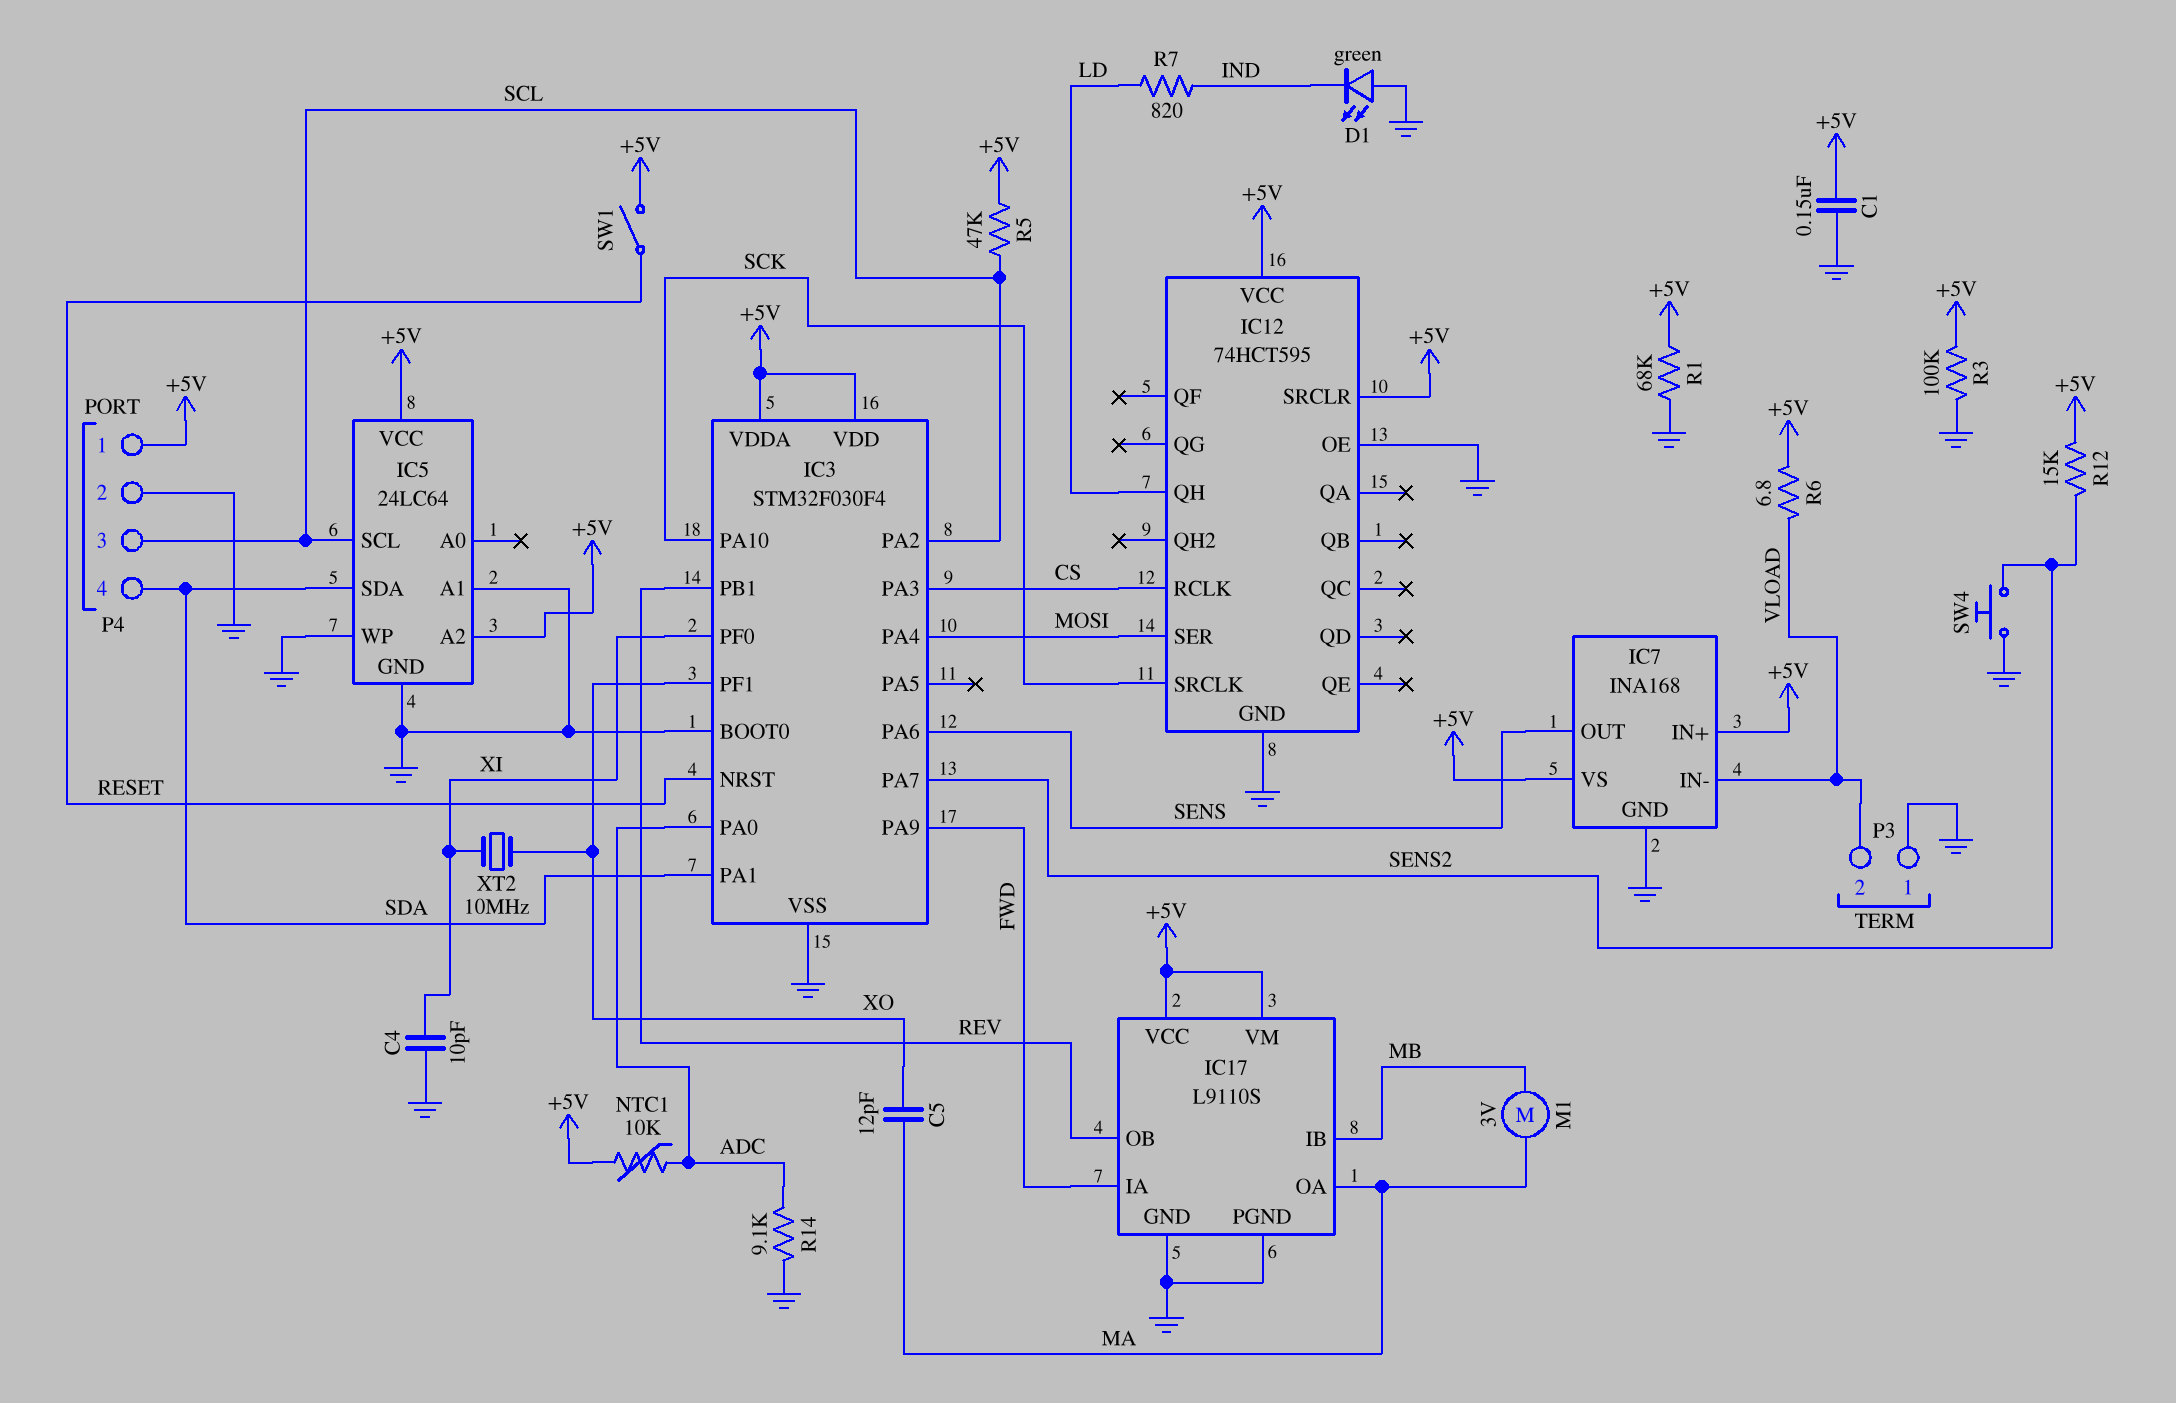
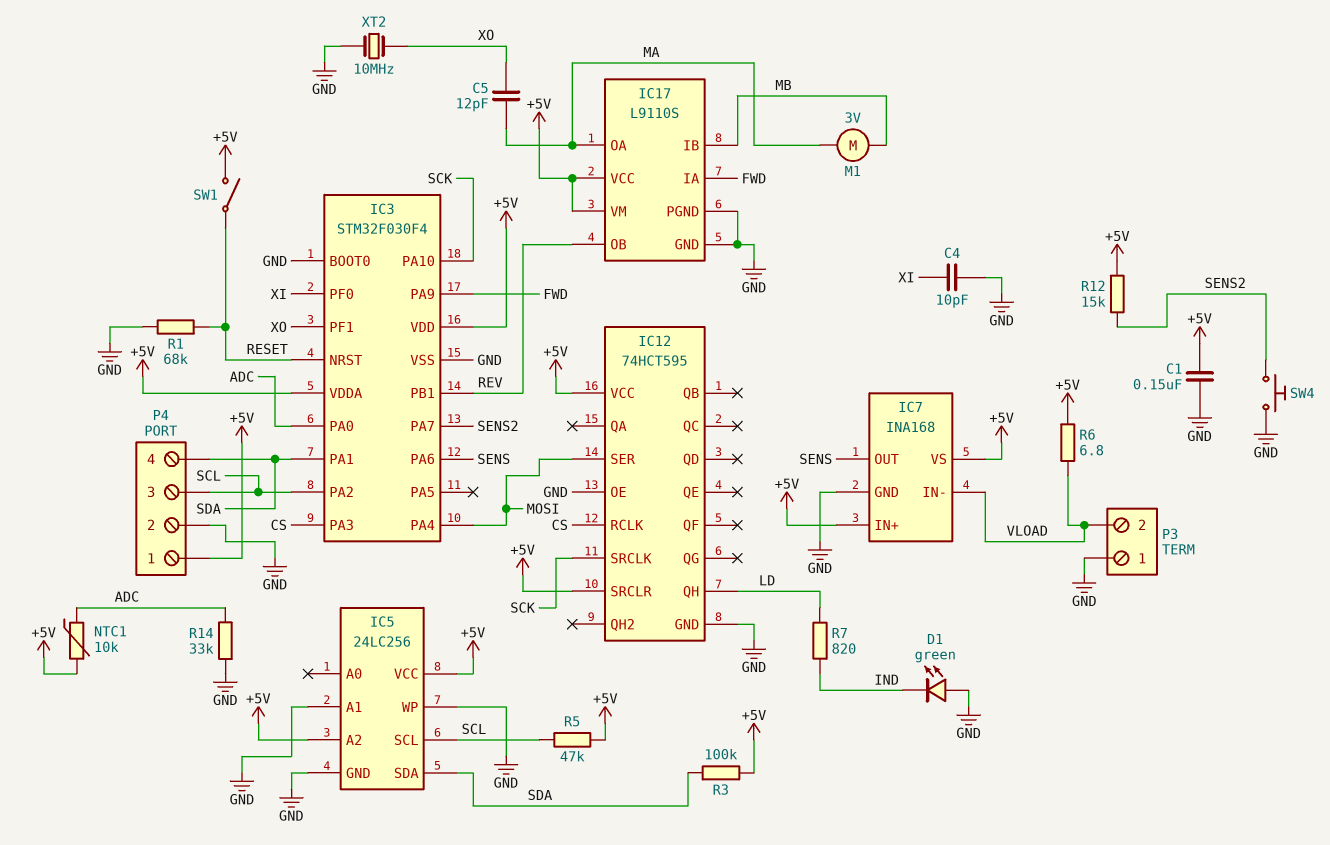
IC5: 24LC64 -> 24LC256
R1: 68k (+5V, GND) -> 68k (GND, RESET)
R3: 100k (+5V, GND) -> 100k (+5V, SDA)
R14: 9.1k (ADC, GND) -> 33k (ADC, GND)
XT2: 10MHz (XI, XO) -> 10MHz (GND, XO)

